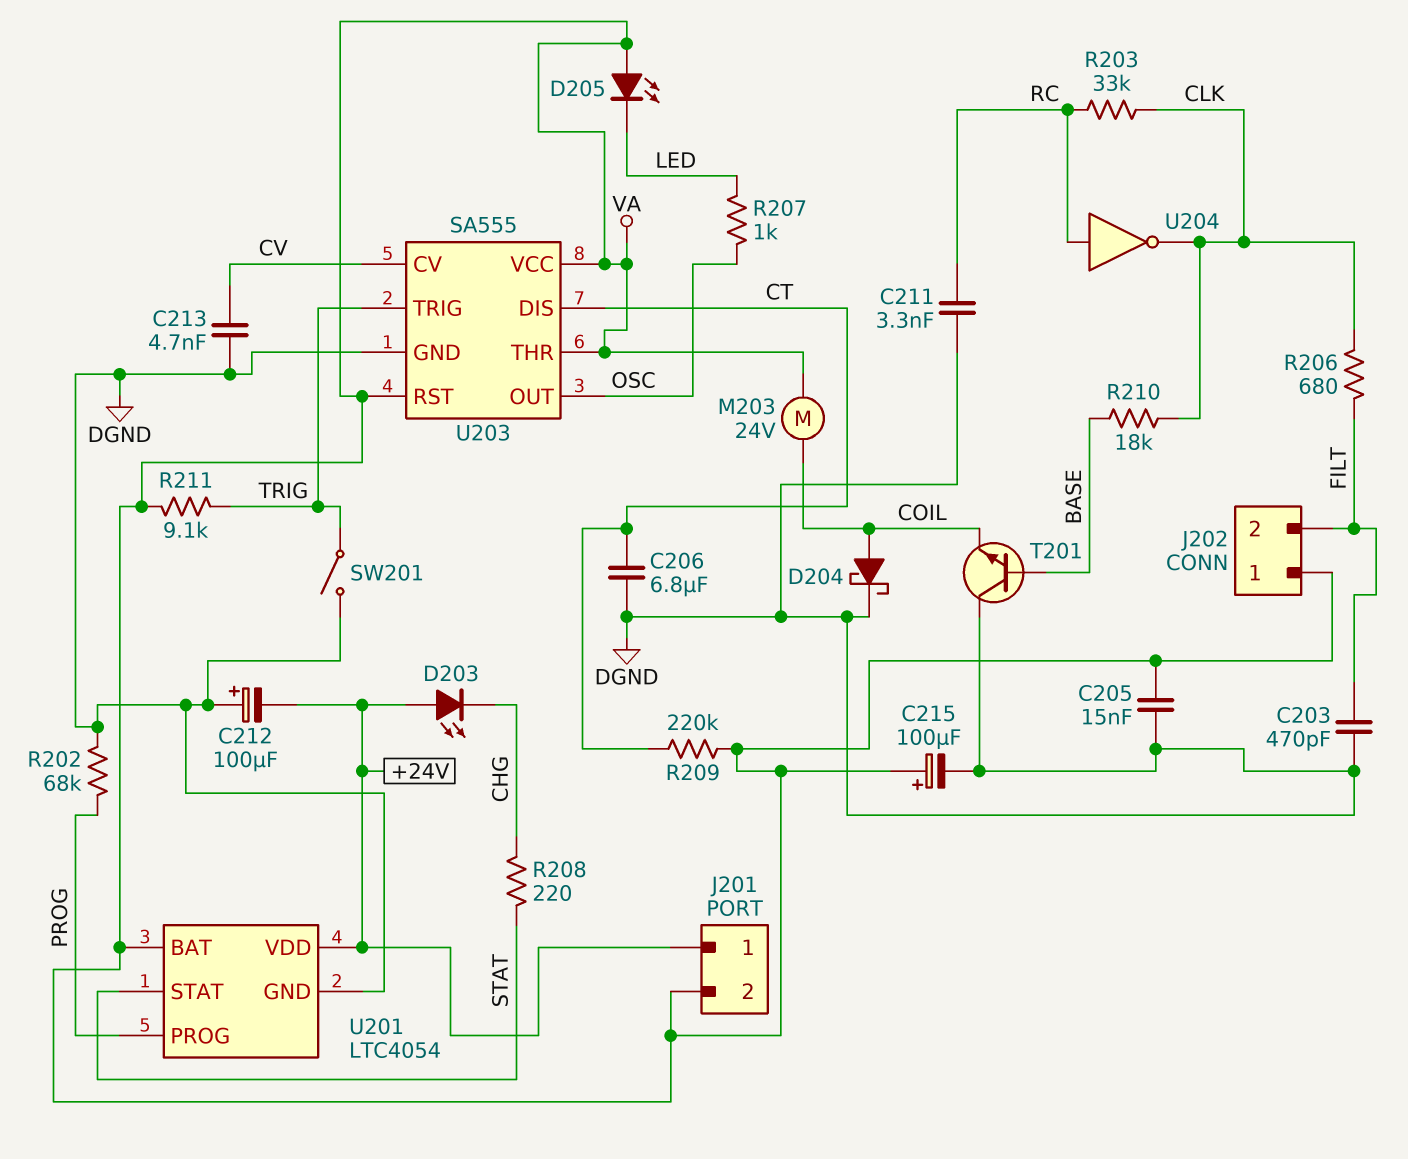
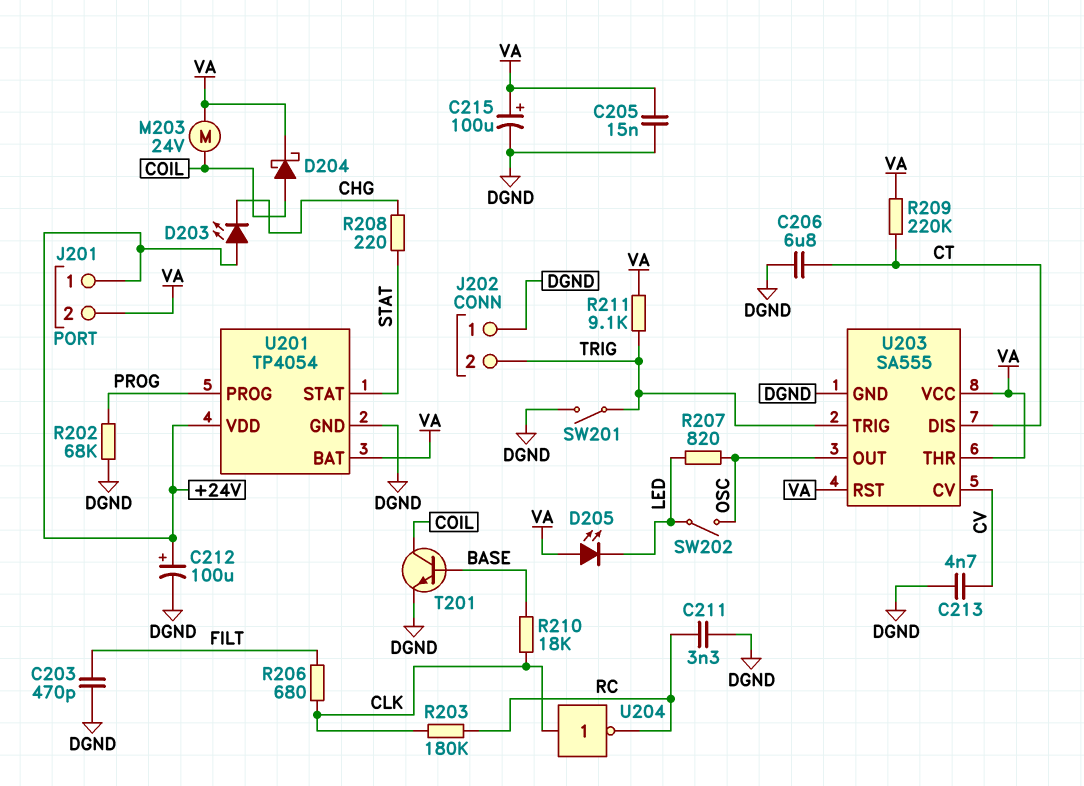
C212: 100uF (plus DGND, minus +24V) -> 100uF (plus +24V, minus DGND)
D204: schottky (A COIL, K DGND) -> schottky (A COIL, K VA)
J202 pin 1: VA -> DGND
J202 pin 2: FILT -> TRIG
R203: 33k (CLK, RC) -> 180k (CLK, RC)
R207: 1k (LED, OSC) -> 820 (LED, OSC)
SW202: none -> switch (LED, OSC)
T201: NPN (B BASE, C DGND, E COIL) -> NPN (B BASE, C COIL, E DGND)
U201: LTC4054 -> TP4054
U204: NOT (in RC, out CLK) -> NOT (in CLK, out RC)

